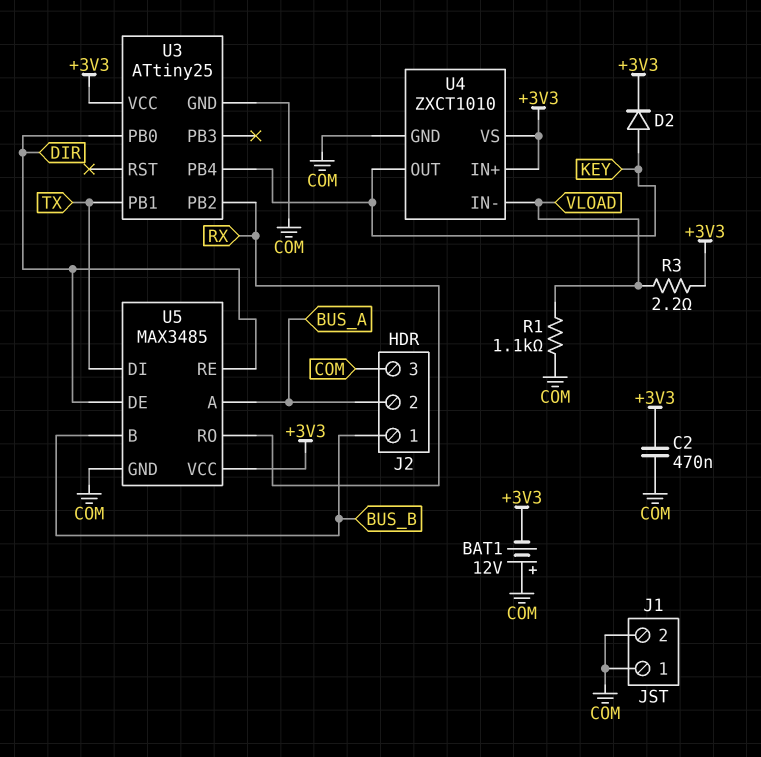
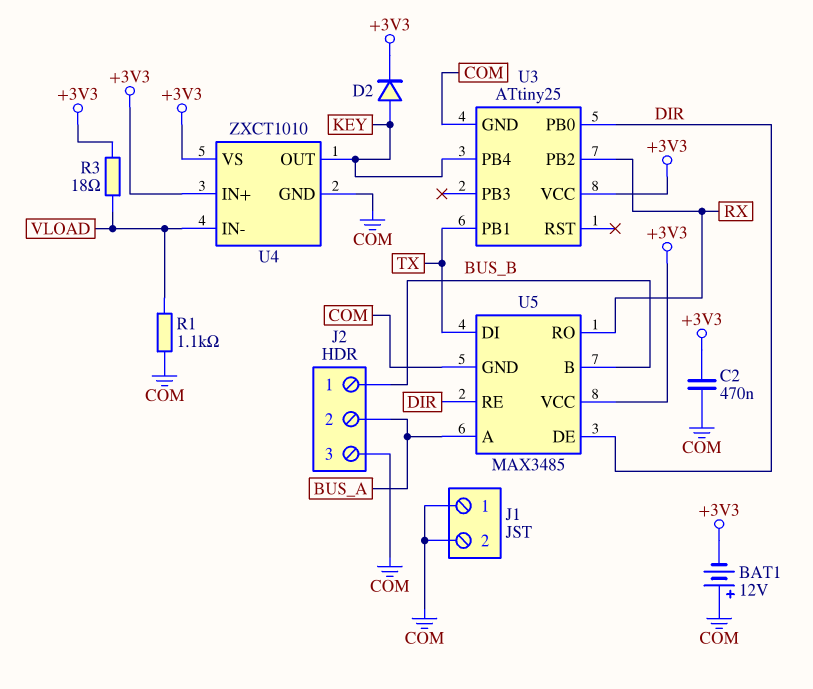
R3: 2.2 (+3V3, VLOAD) -> 18 (+3V3, VLOAD)

